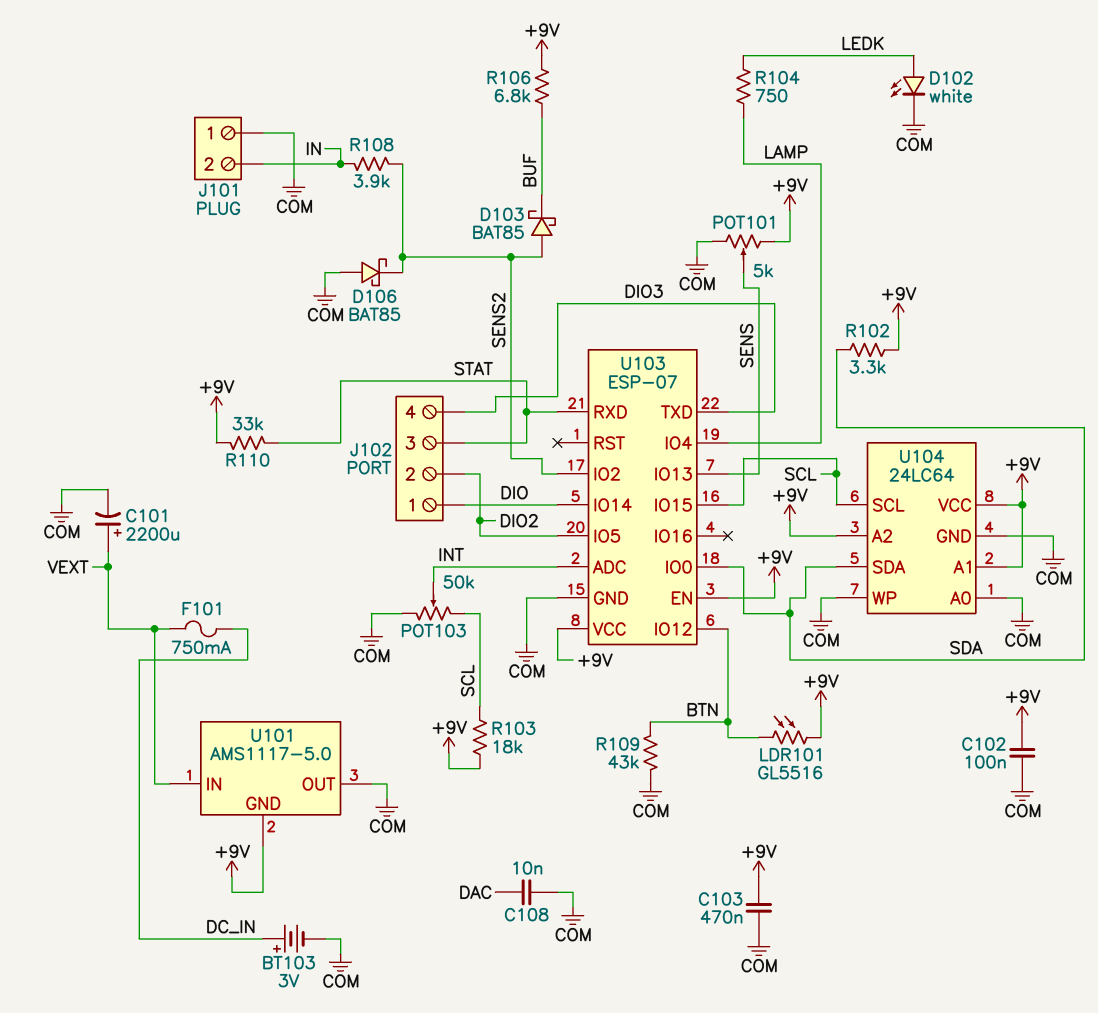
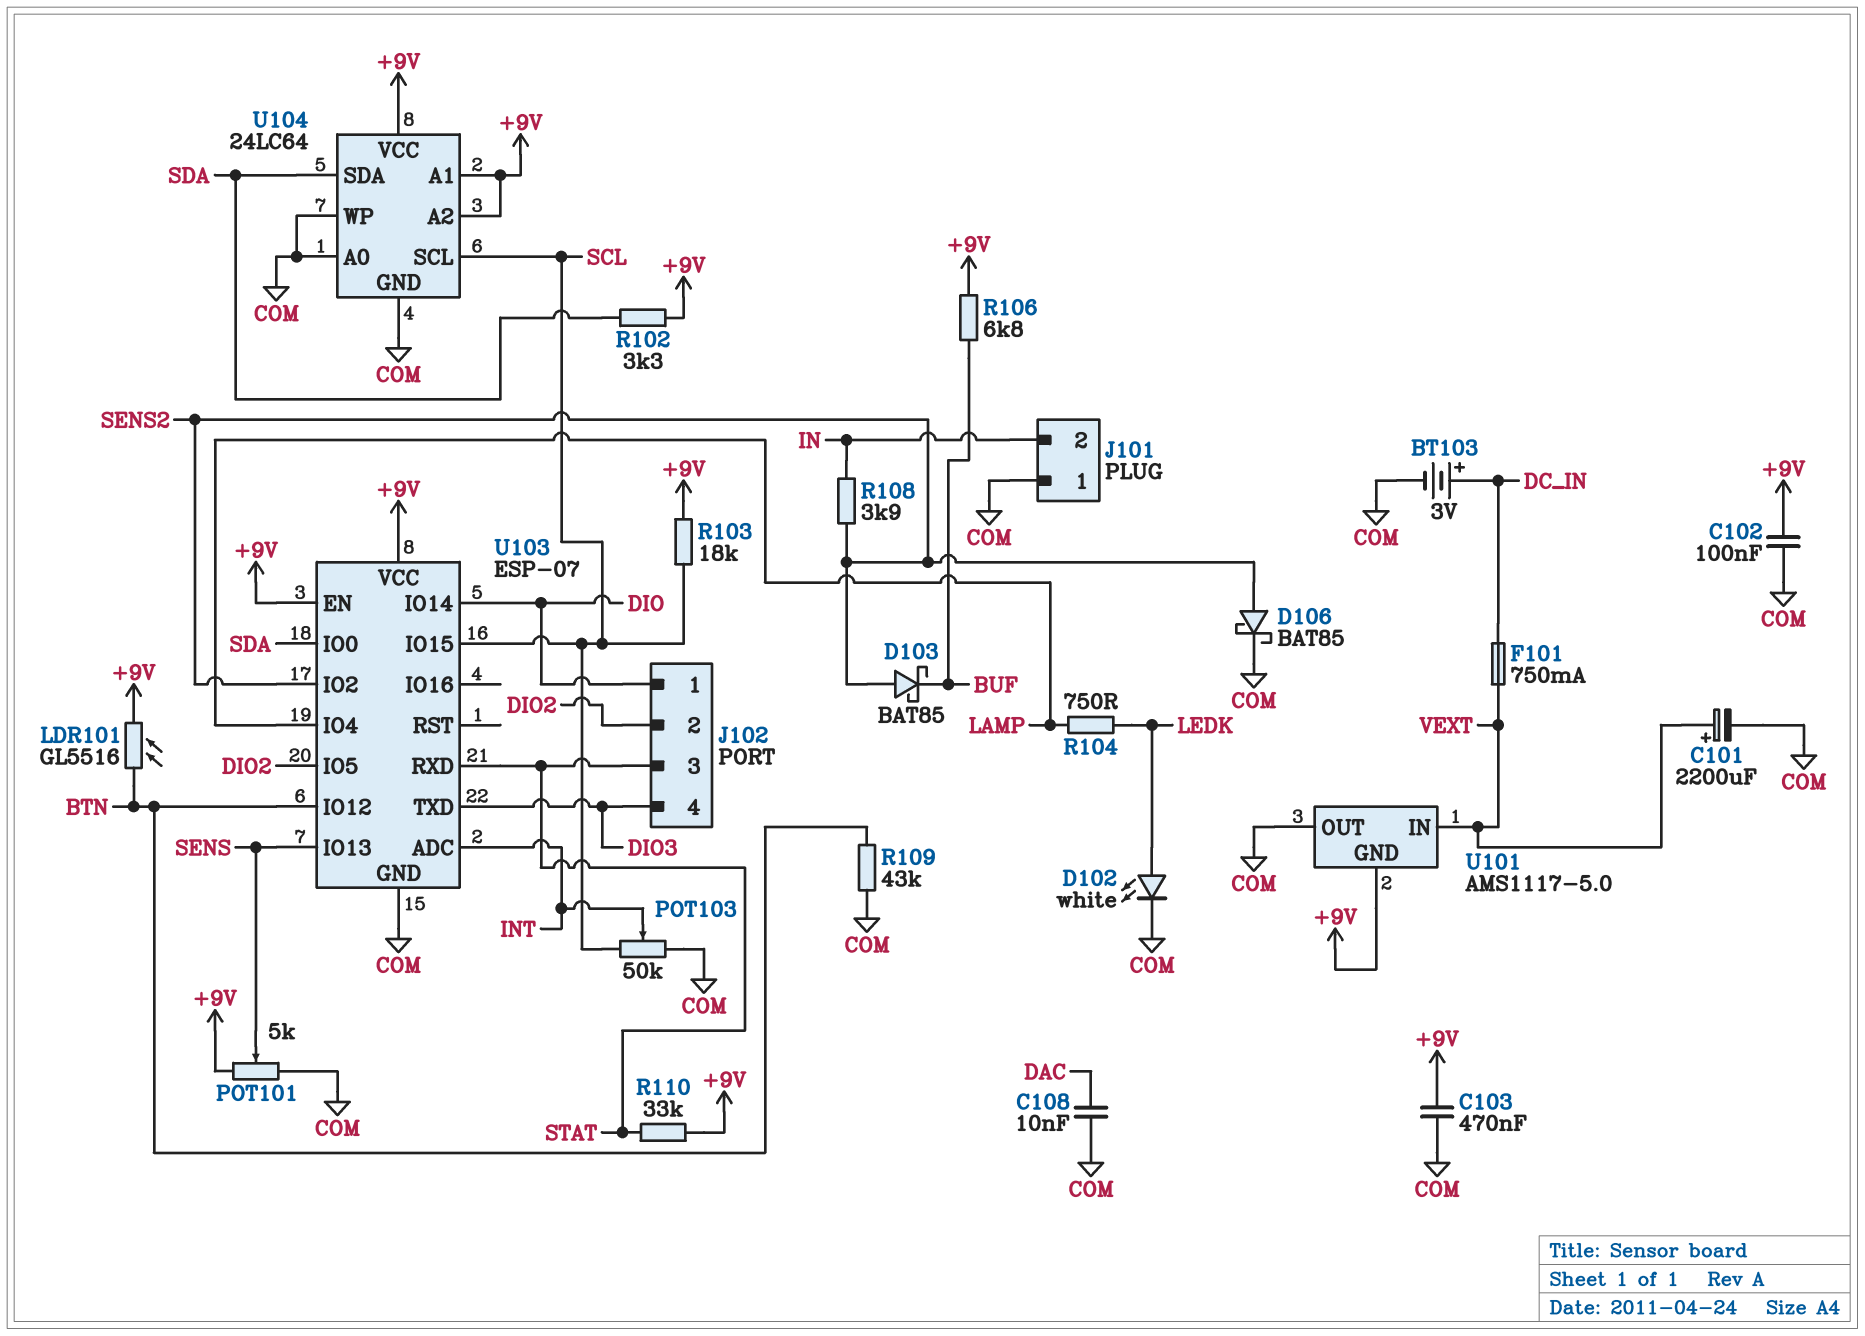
D106: schottky BAT85 (A COM, K SENS2) -> schottky BAT85 (A SENS2, K COM)

